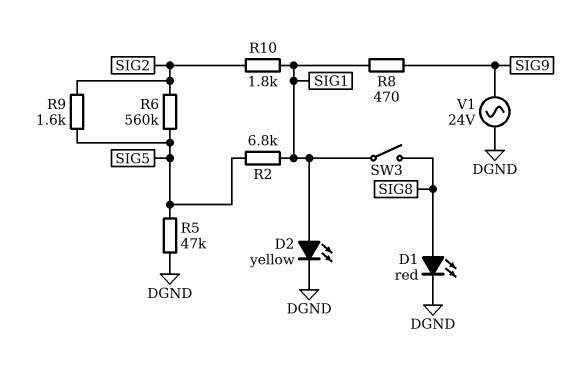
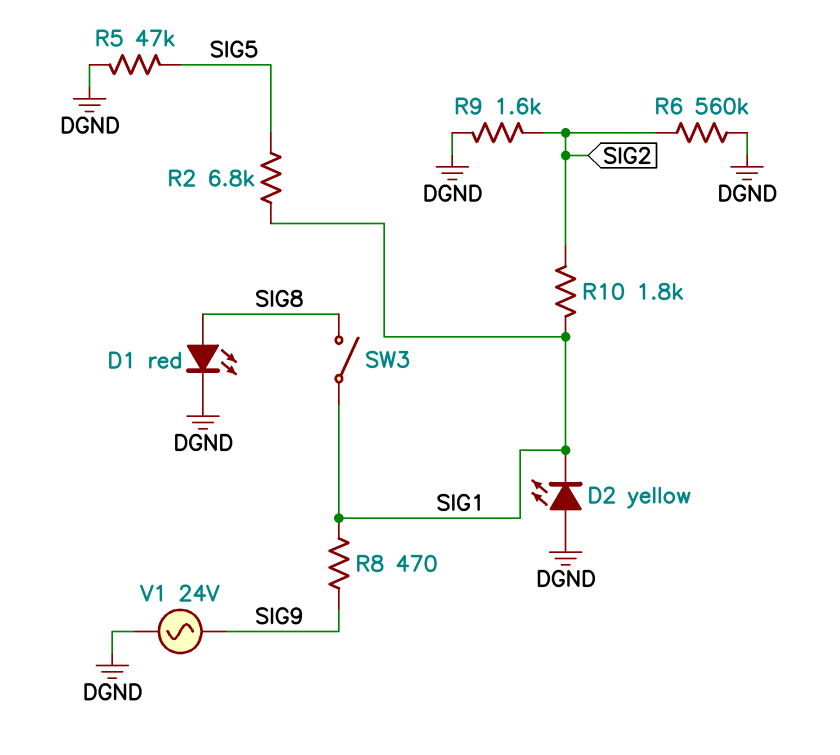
D2: LED yellow (A SIG1, K DGND) -> LED yellow (A DGND, K SIG1)
R6: 560k (SIG2, SIG5) -> 560k (DGND, SIG2)
R9: 1.6k (SIG2, SIG5) -> 1.6k (DGND, SIG2)

